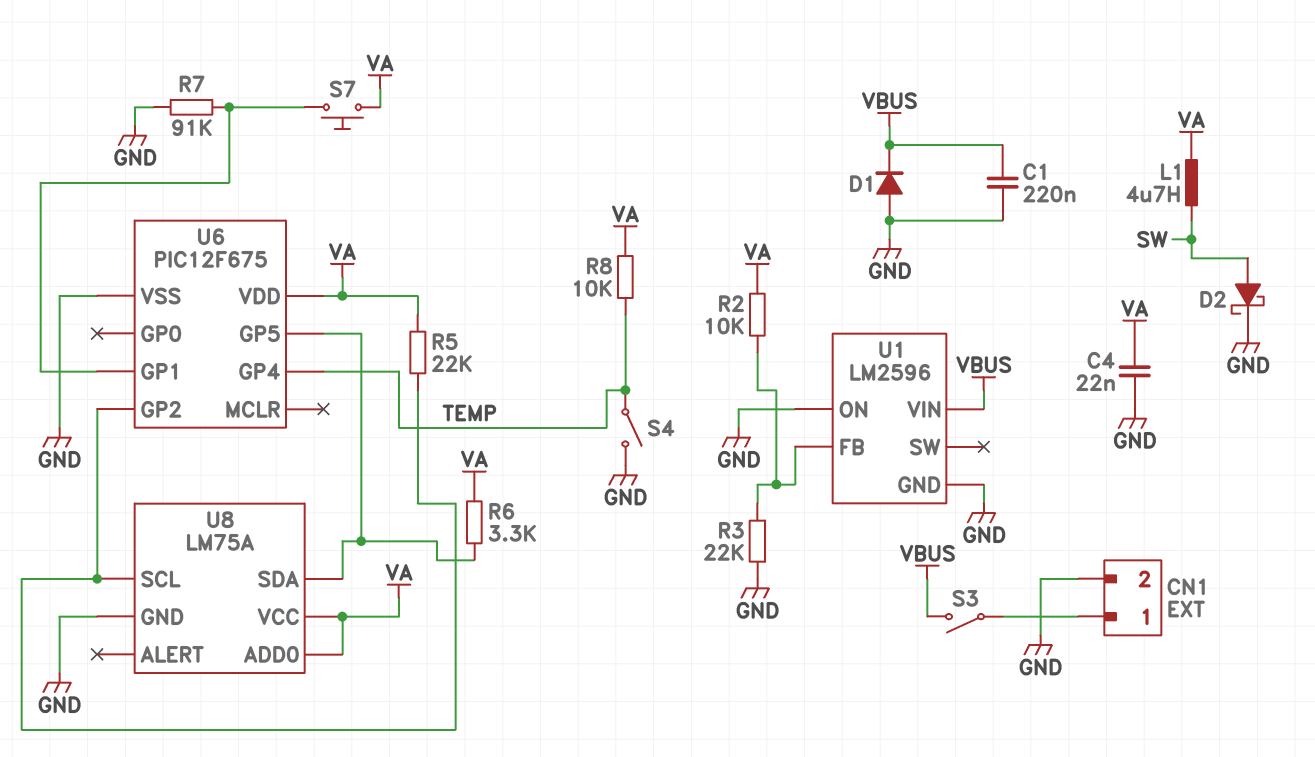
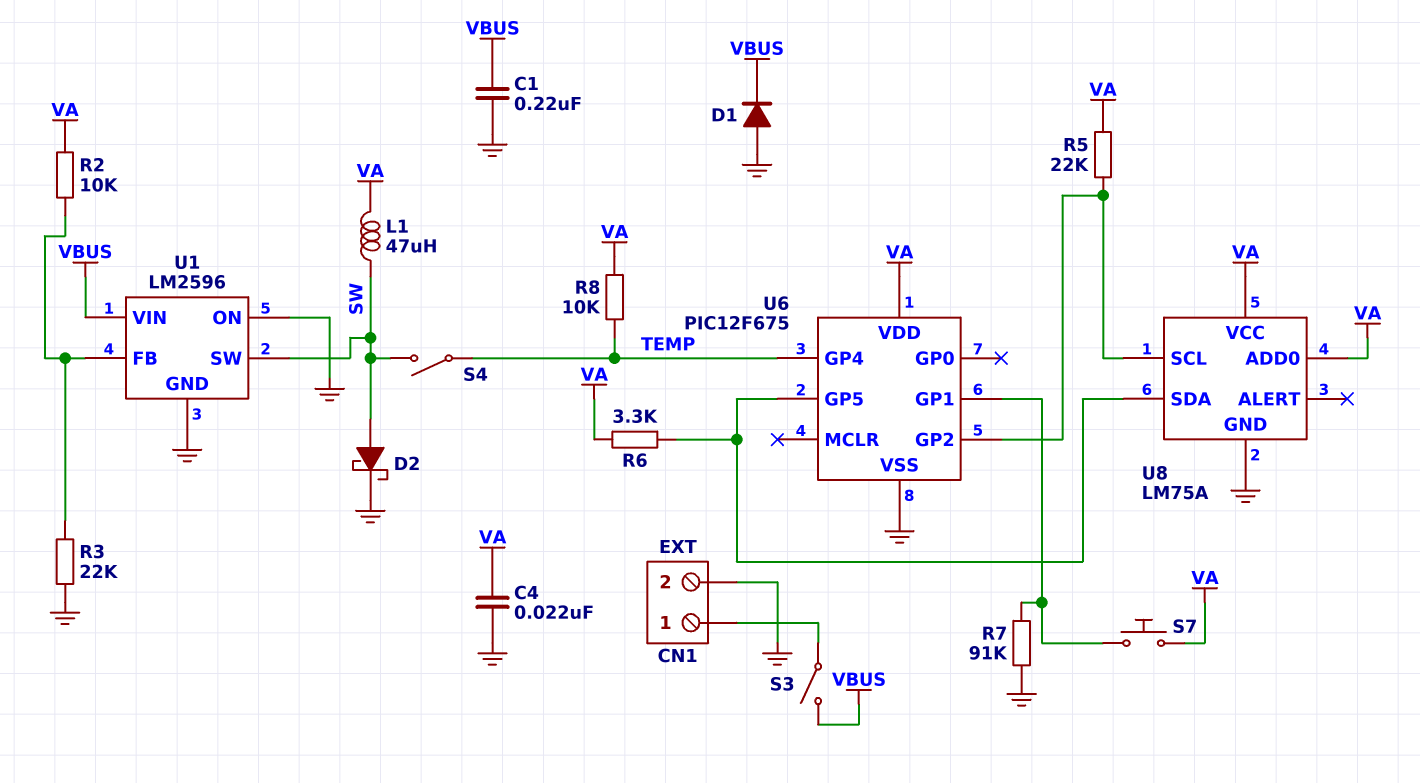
L1: 4.7uH (SW, VA) -> 47uH (SW, VA)
S4: switch (GND, TEMP) -> switch (SW, TEMP)
U1 pin SW: none -> SW

